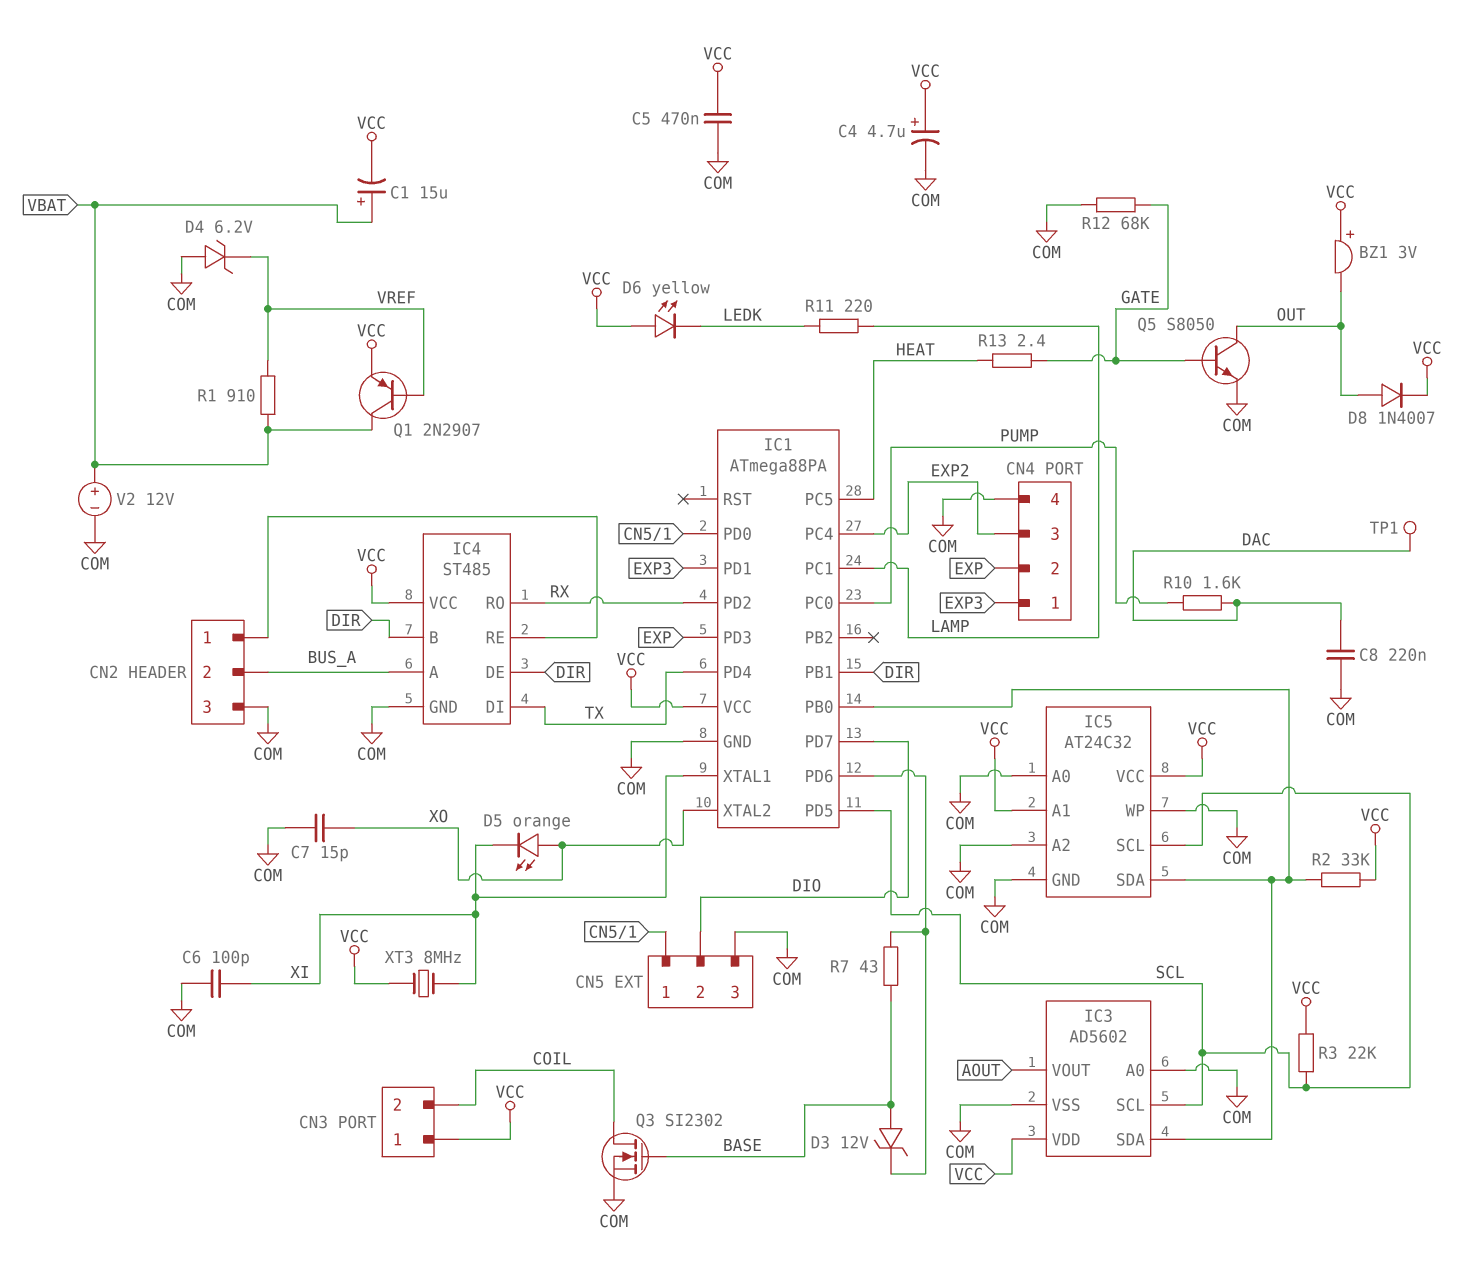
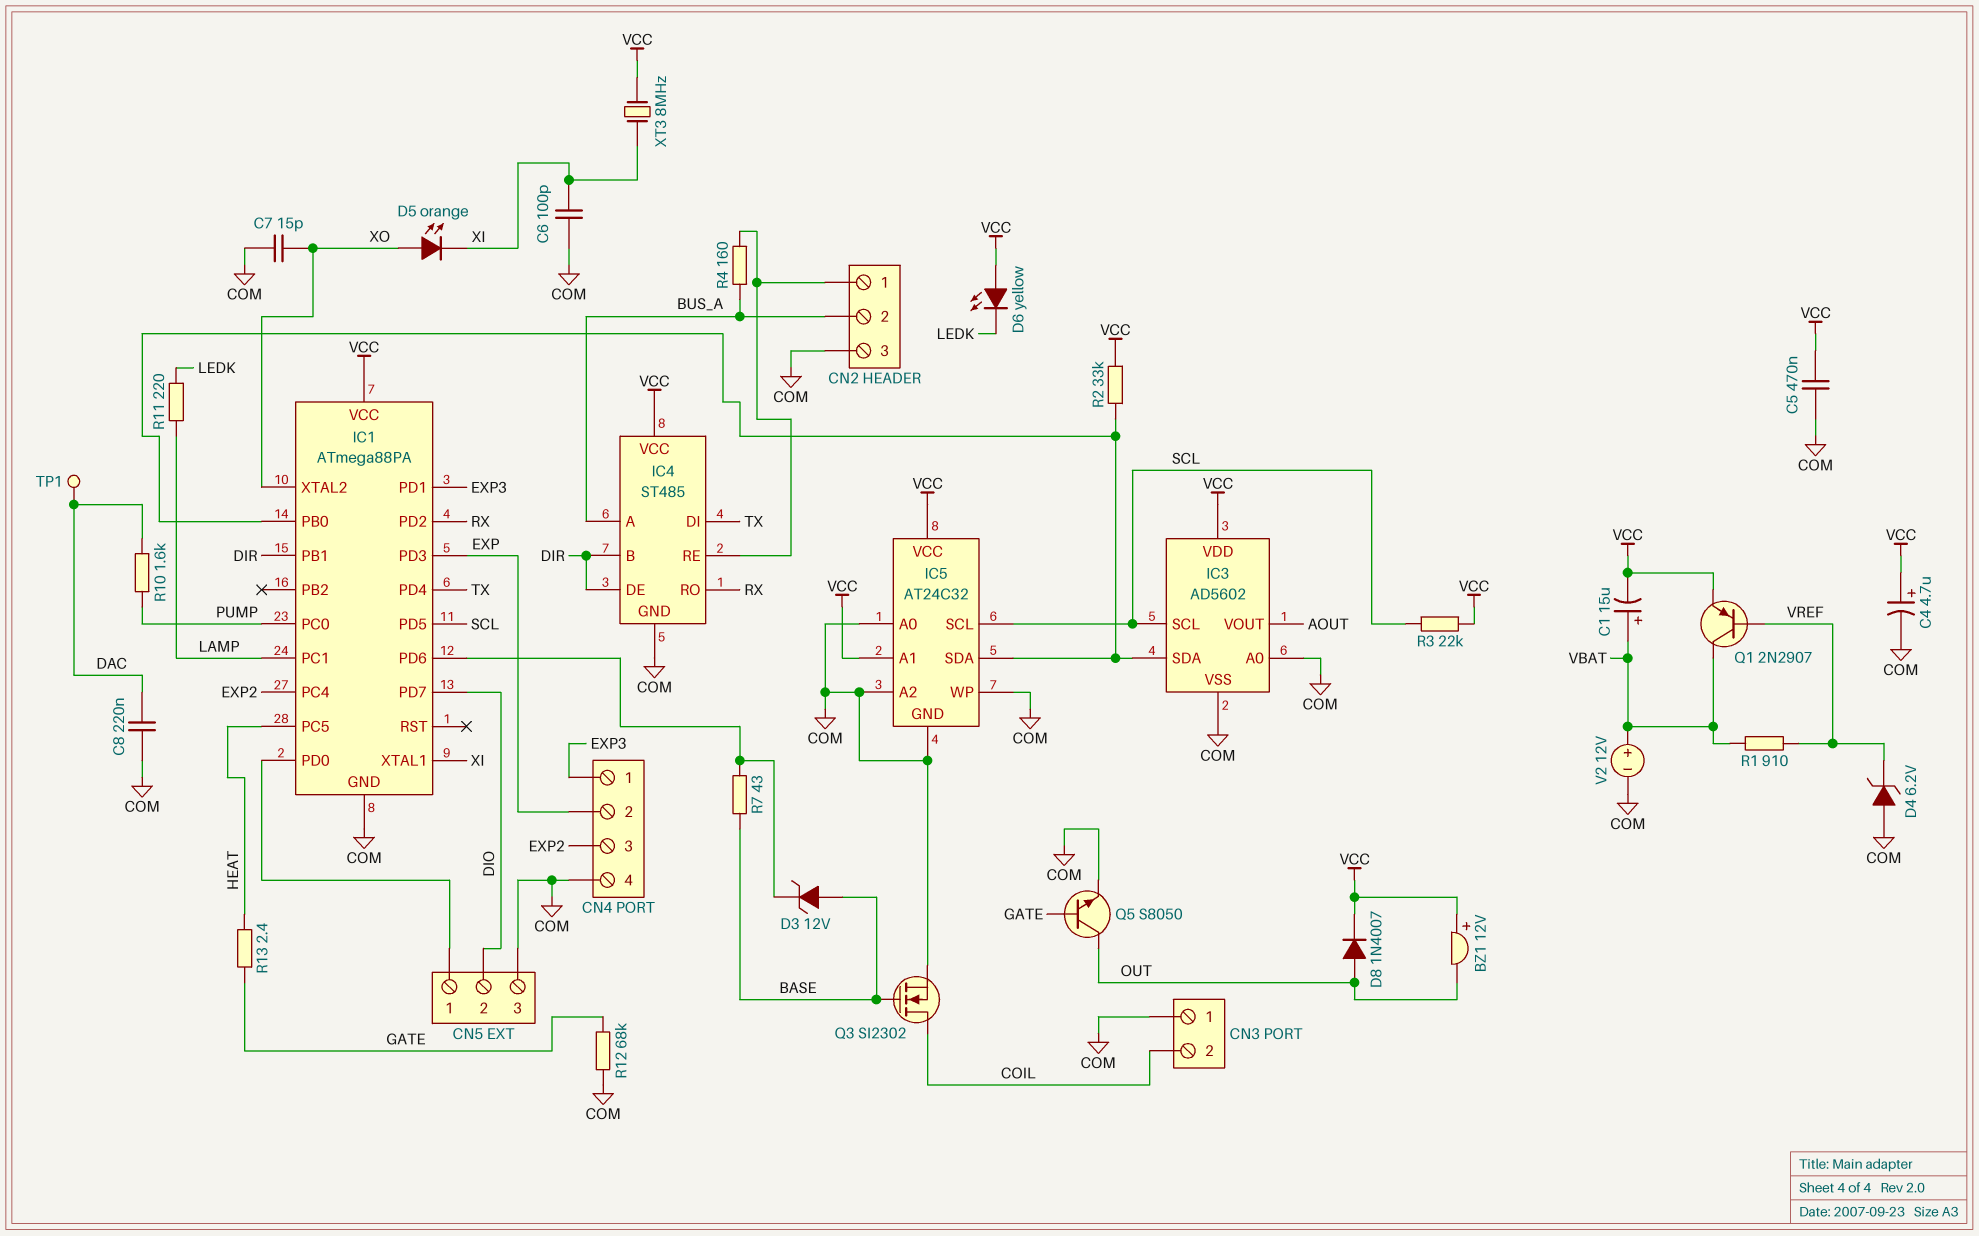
BZ1: buzzer 3V (plus VCC, minus OUT) -> buzzer 12V (plus VCC, minus OUT)
CN3 pin 1: VCC -> COM
R4: none -> 160 (BUS_A, CN2/1)

